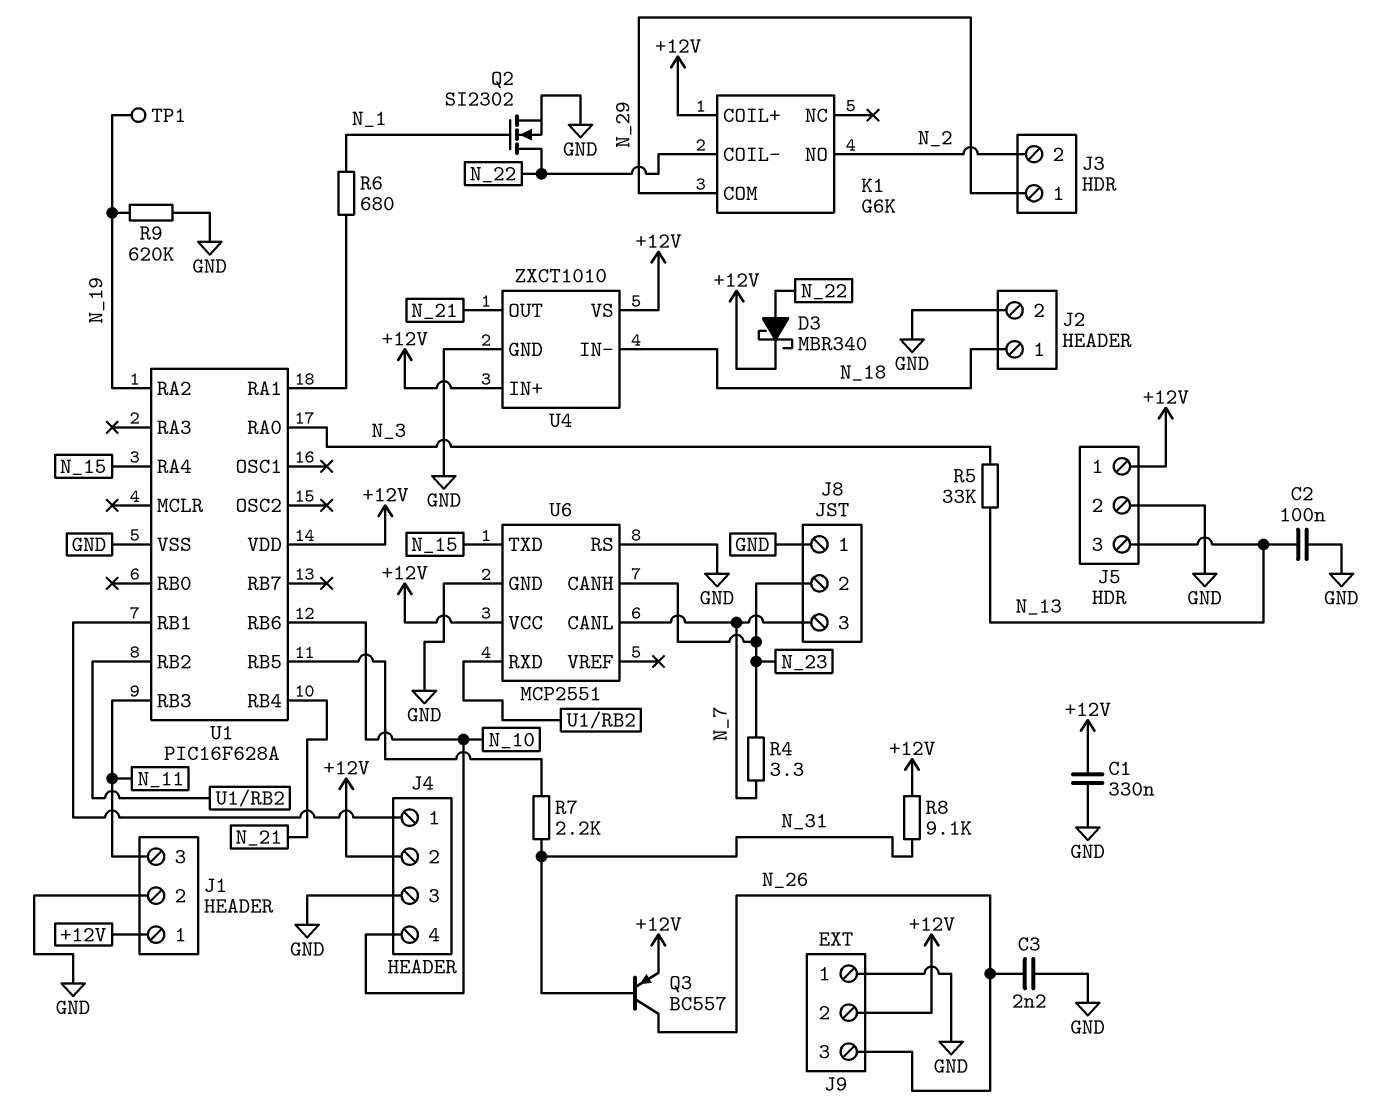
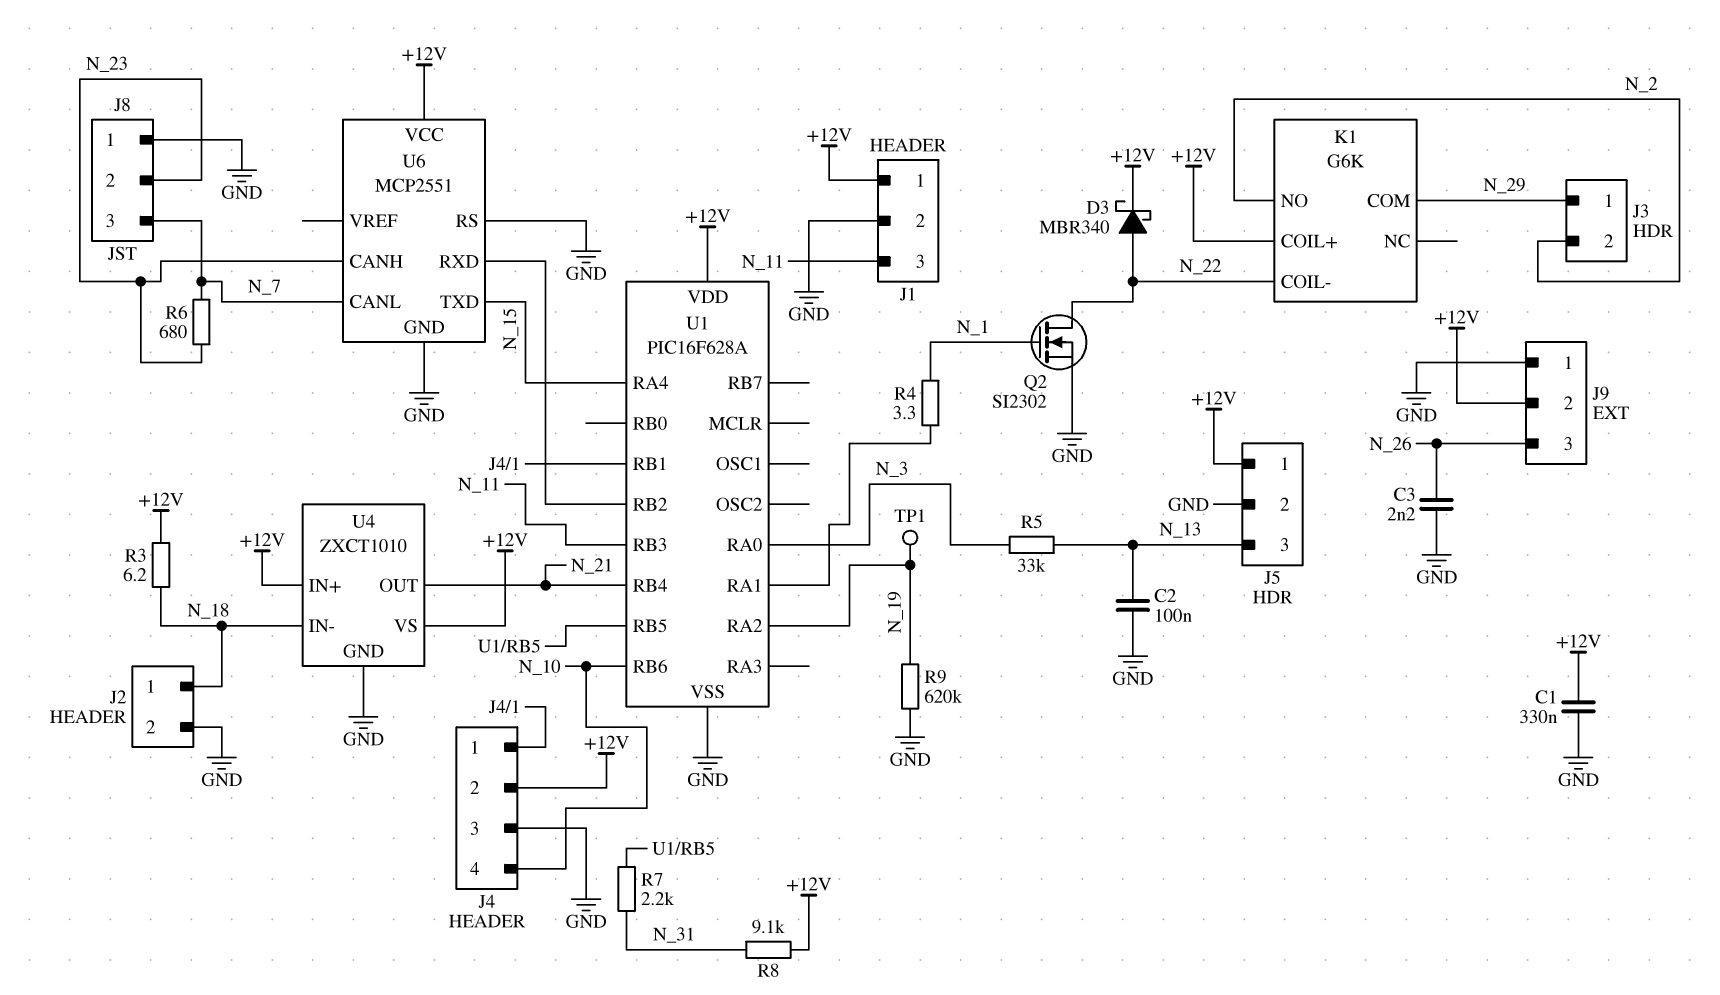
Q3: PNP BC557 (B N_31, C N_26, E +12V) -> none
R3: none -> 6.2 (+12V, N_18)
R4: 3.3 (N_7, N_23) -> 3.3 (N_1, U1/RA1)
R6: 680 (N_1, U1/RA1) -> 680 (N_7, N_23)

